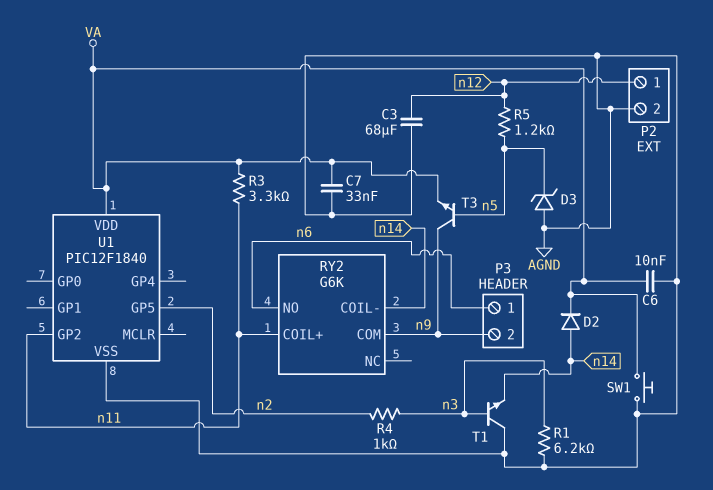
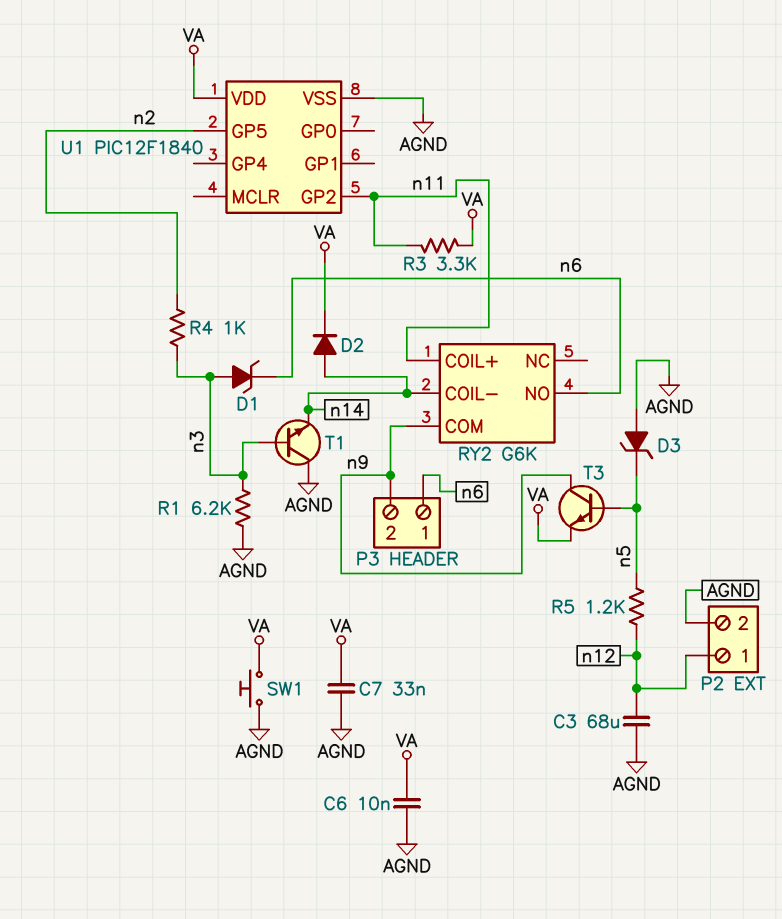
D1: none -> zener (A n3, K n6)

